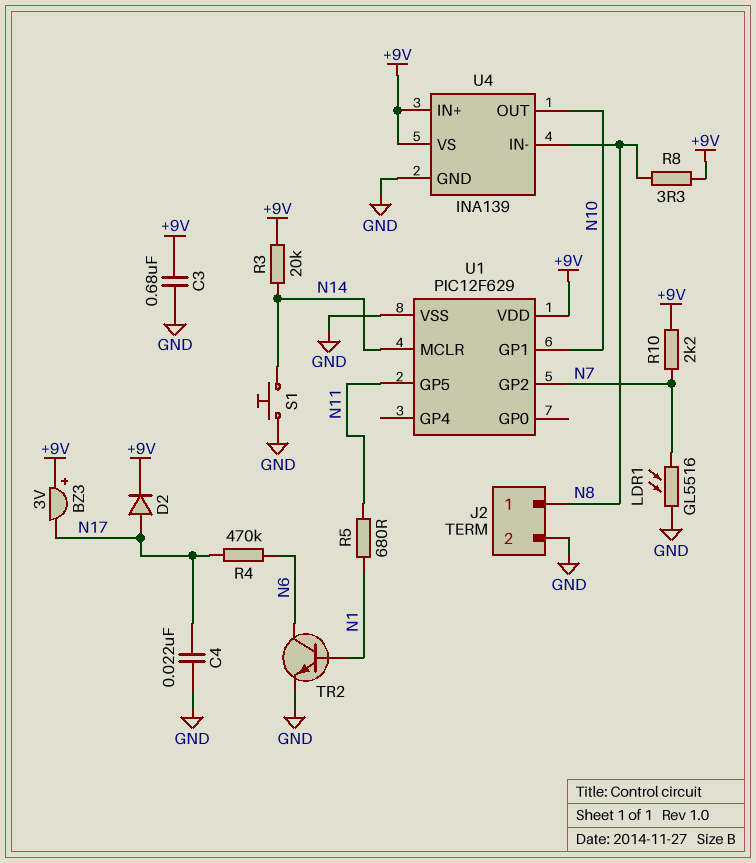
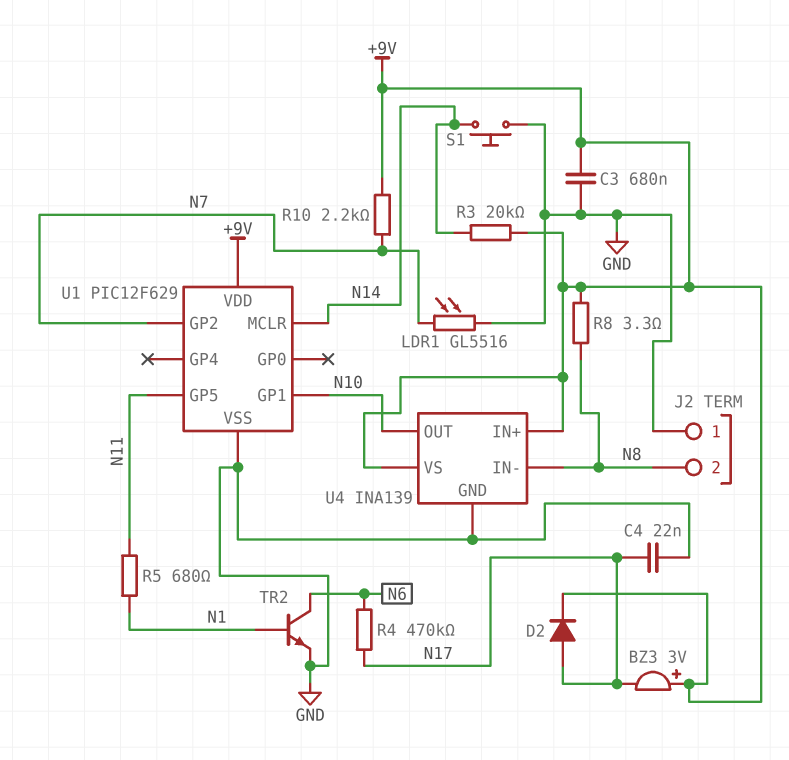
J2 pin 1: N8 -> GND
J2 pin 2: GND -> N8

